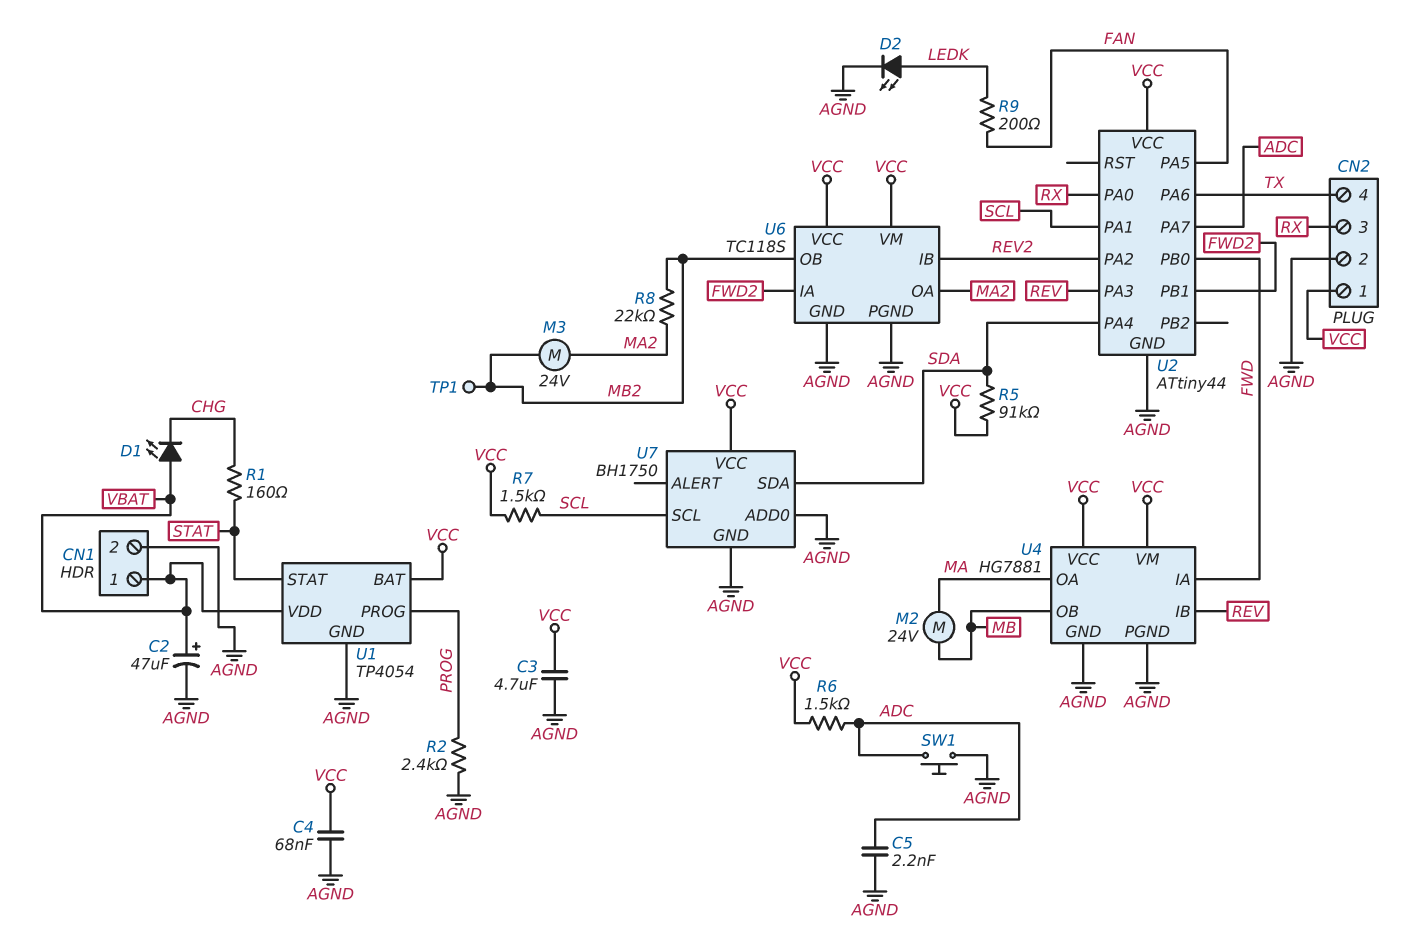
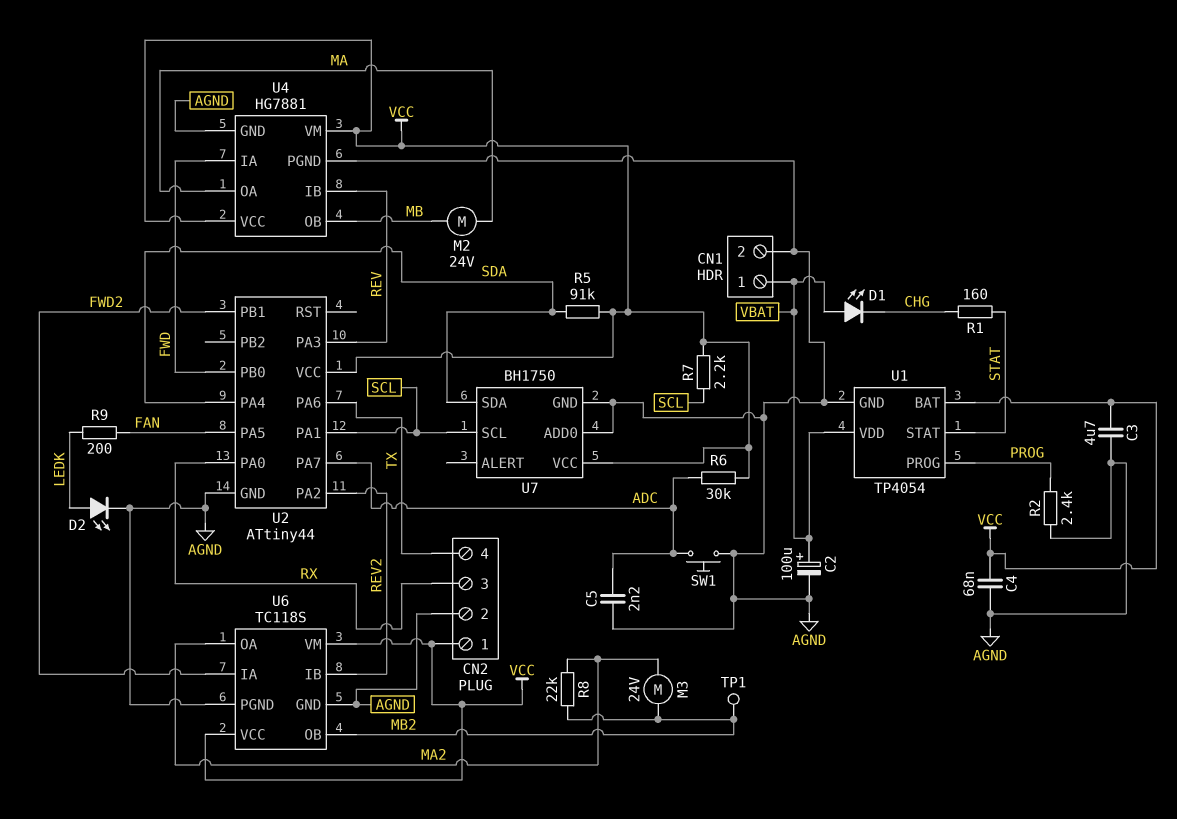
C2: 47uF (plus VBAT, minus AGND) -> 100uF (plus VBAT, minus AGND)
R6: 1.5k (ADC, VCC) -> 30k (ADC, VCC)
R7: 1.5k (SCL, VCC) -> 2.2k (SCL, VCC)

